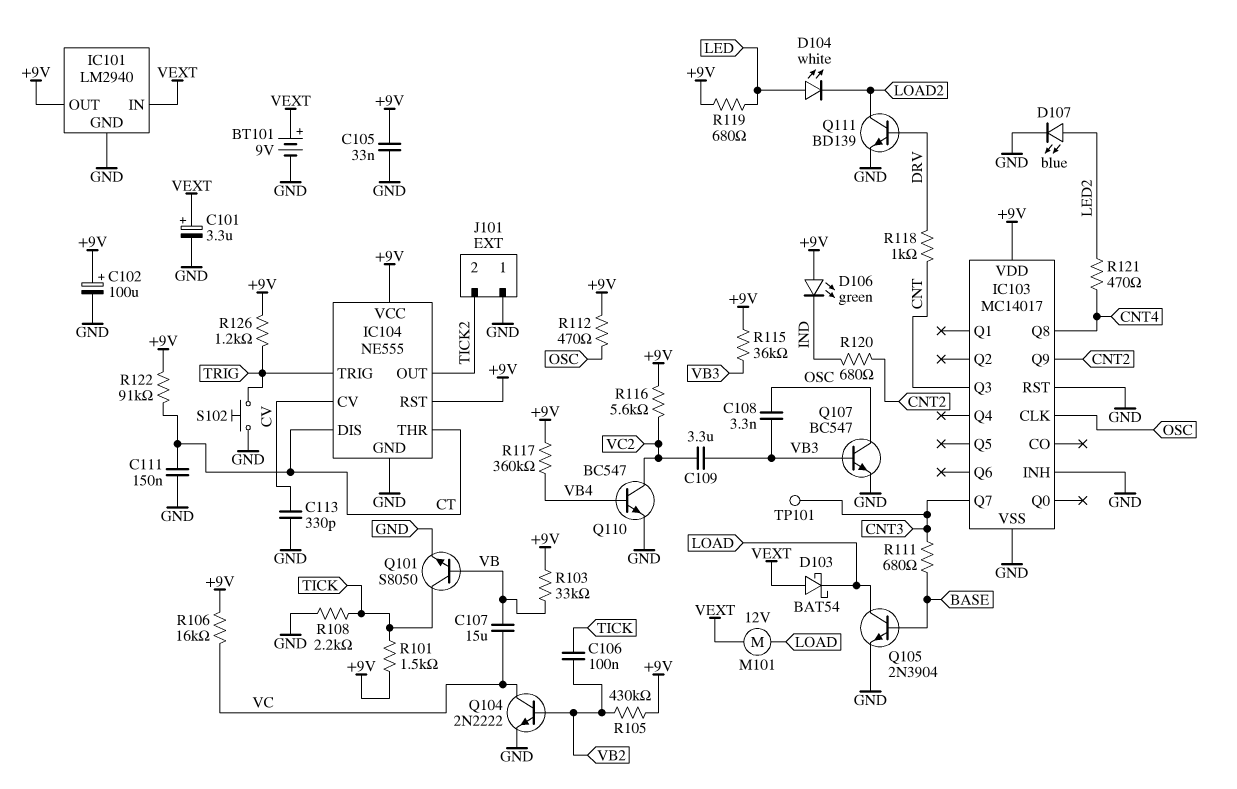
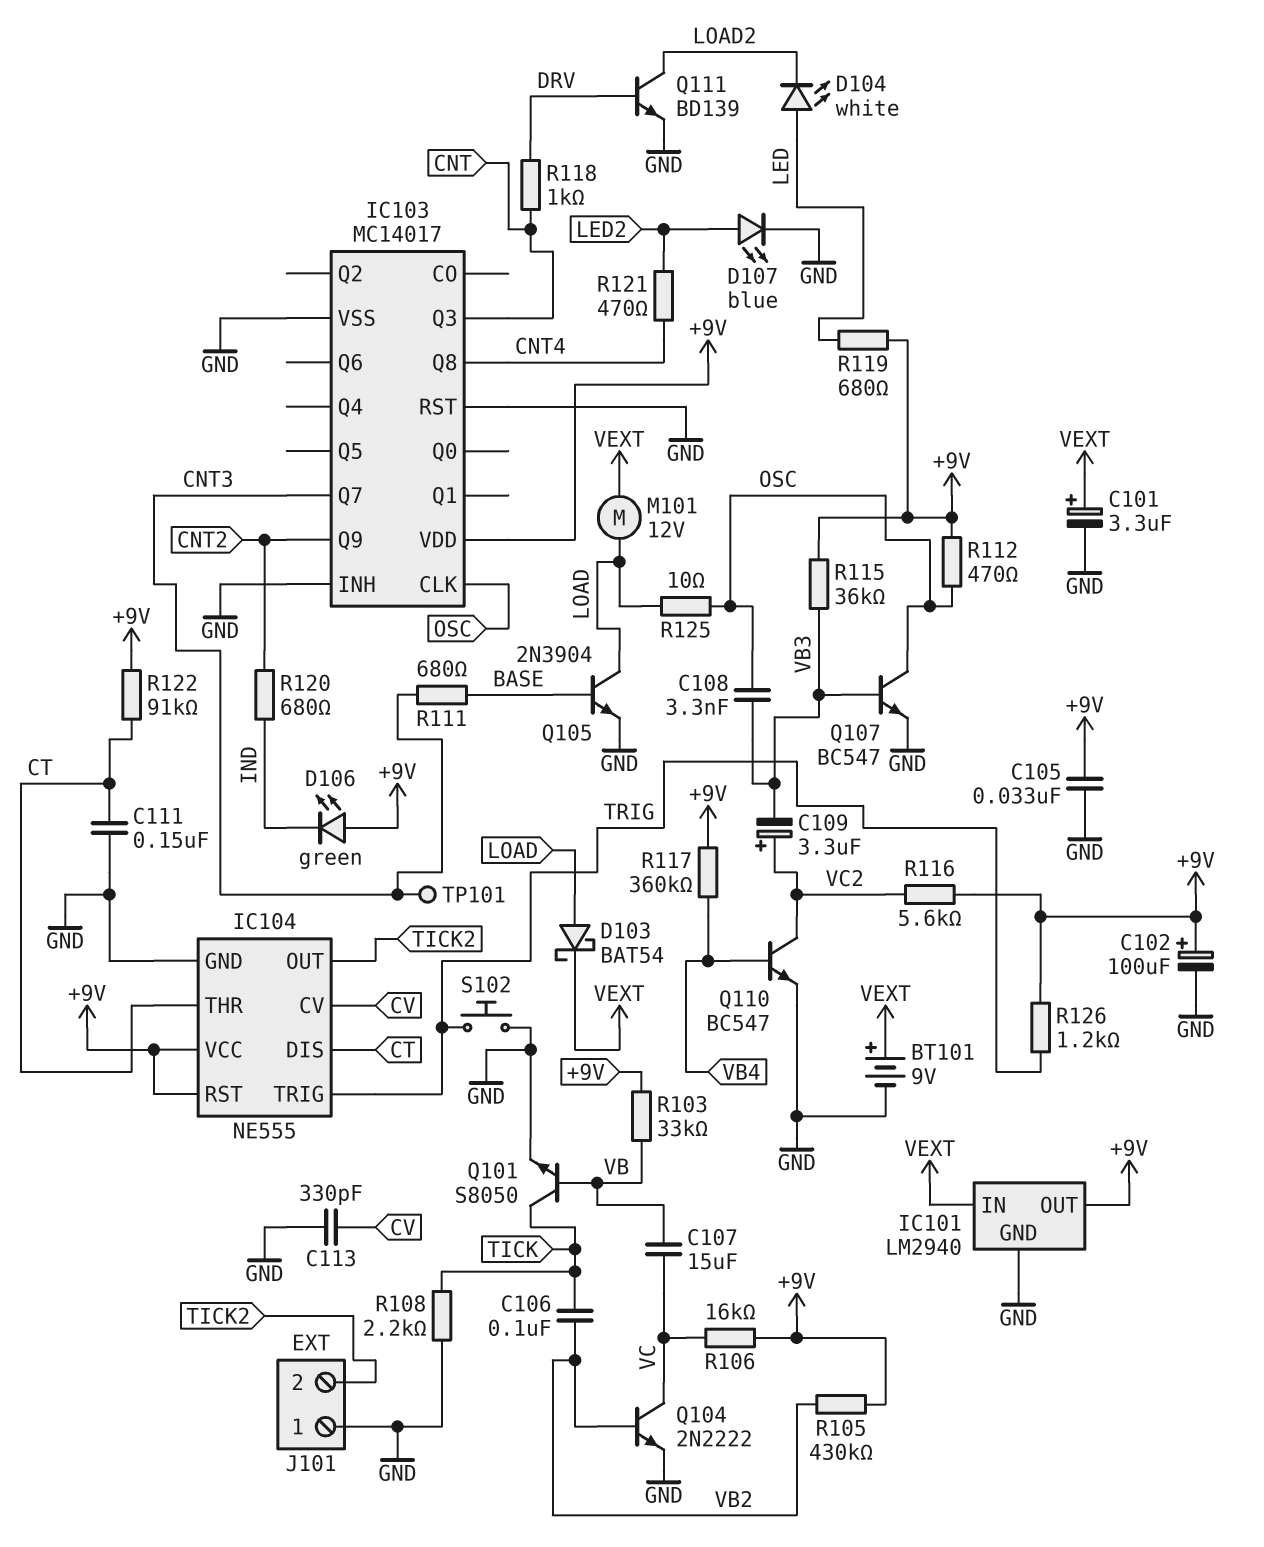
C109: 3.3uF (VB3, VC2) -> 3.3uF (plus VC2, minus VB3)
D103: schottky BAT54 (A VEXT, K LOAD) -> schottky BAT54 (A LOAD, K VEXT)
R101: 1.5k (+9V, TICK) -> none
R125: none -> 10 (LOAD, OSC)

